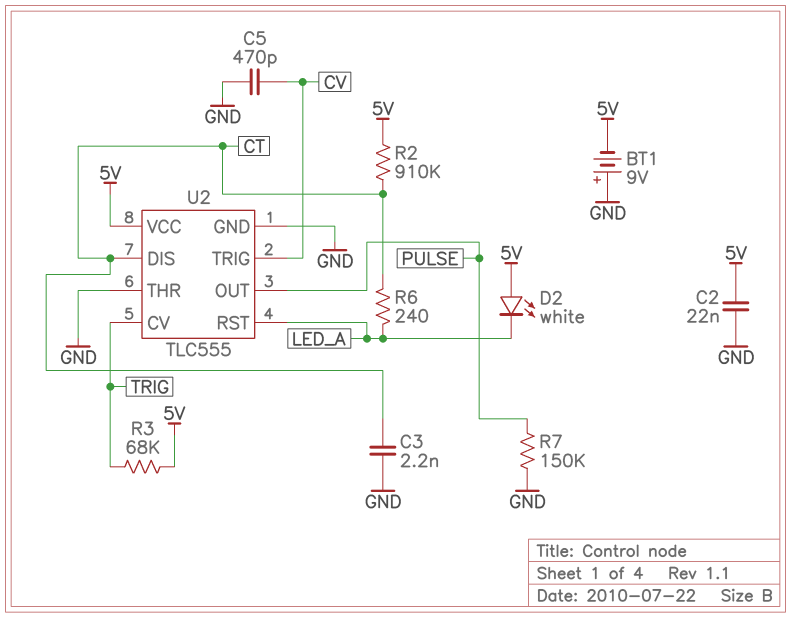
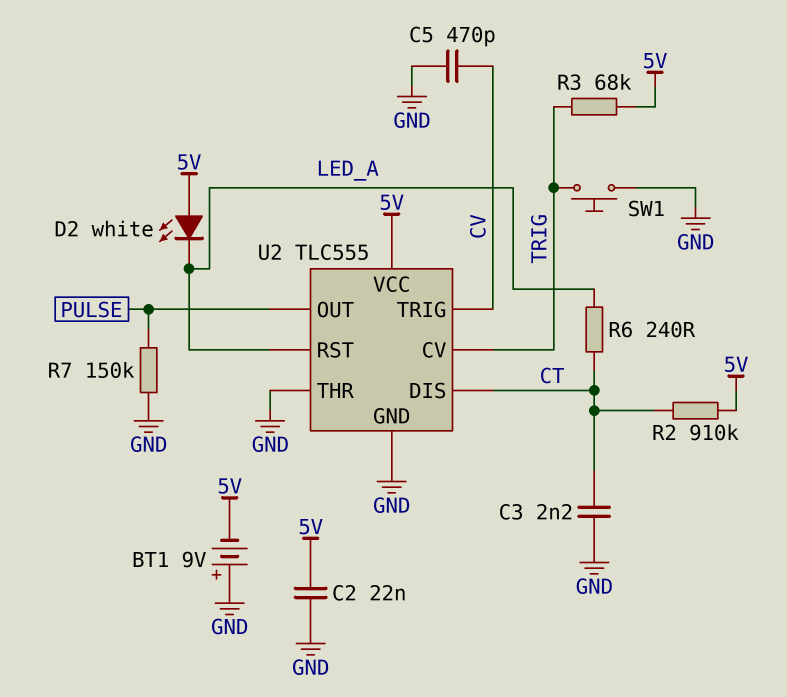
SW1: none -> button (GND, TRIG)

